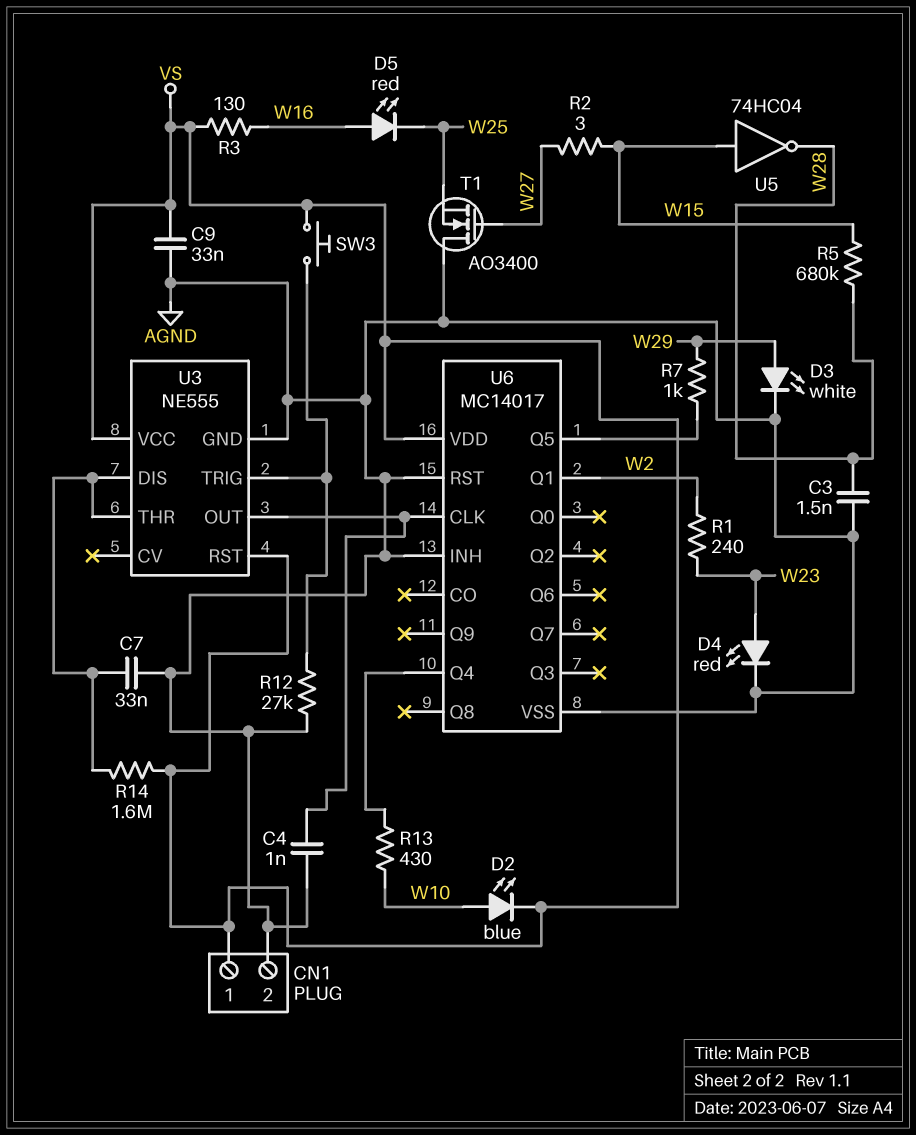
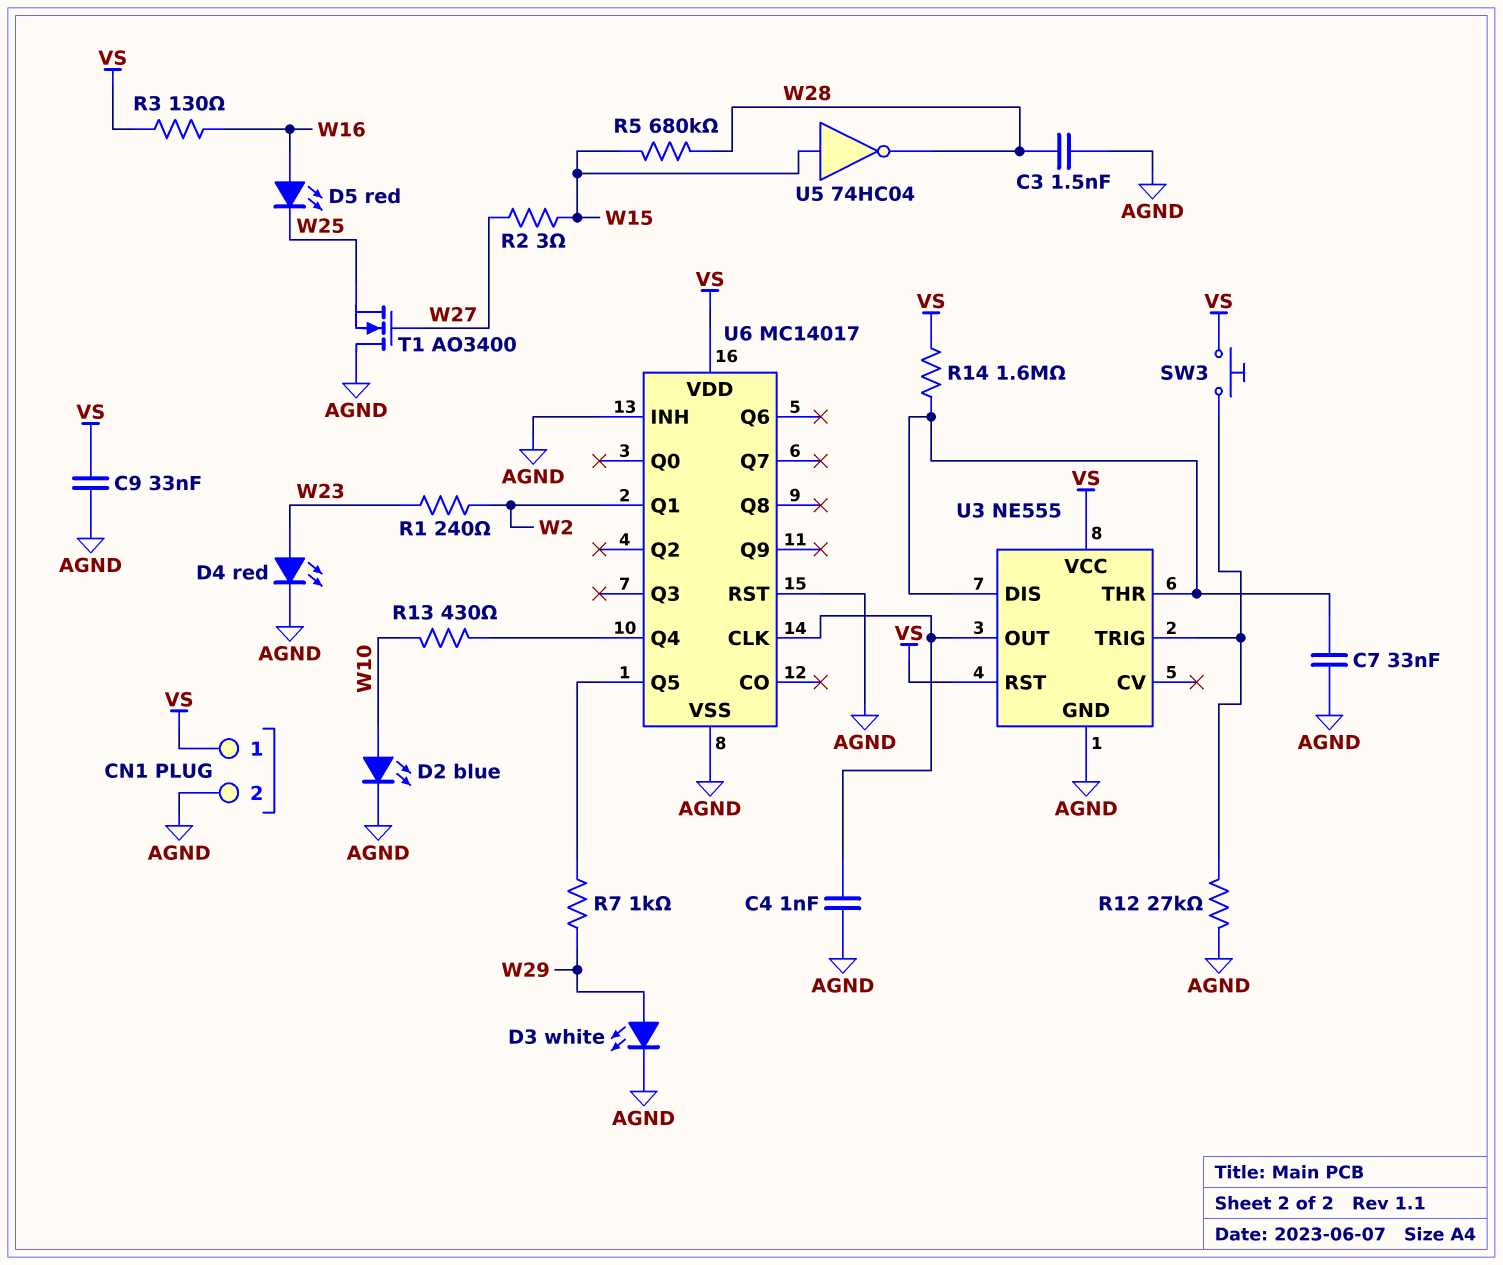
D2: LED blue (A W10, K VS) -> LED blue (A W10, K AGND)

